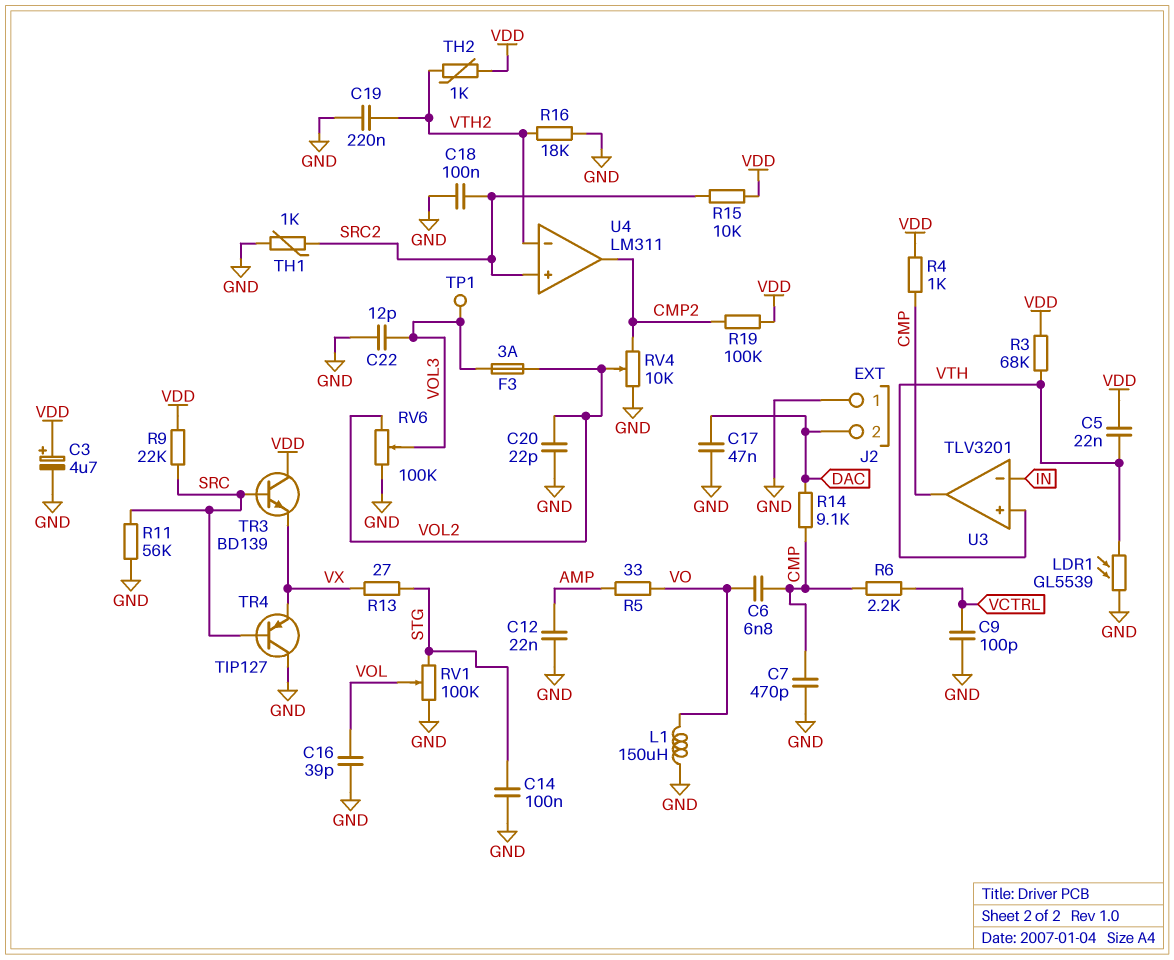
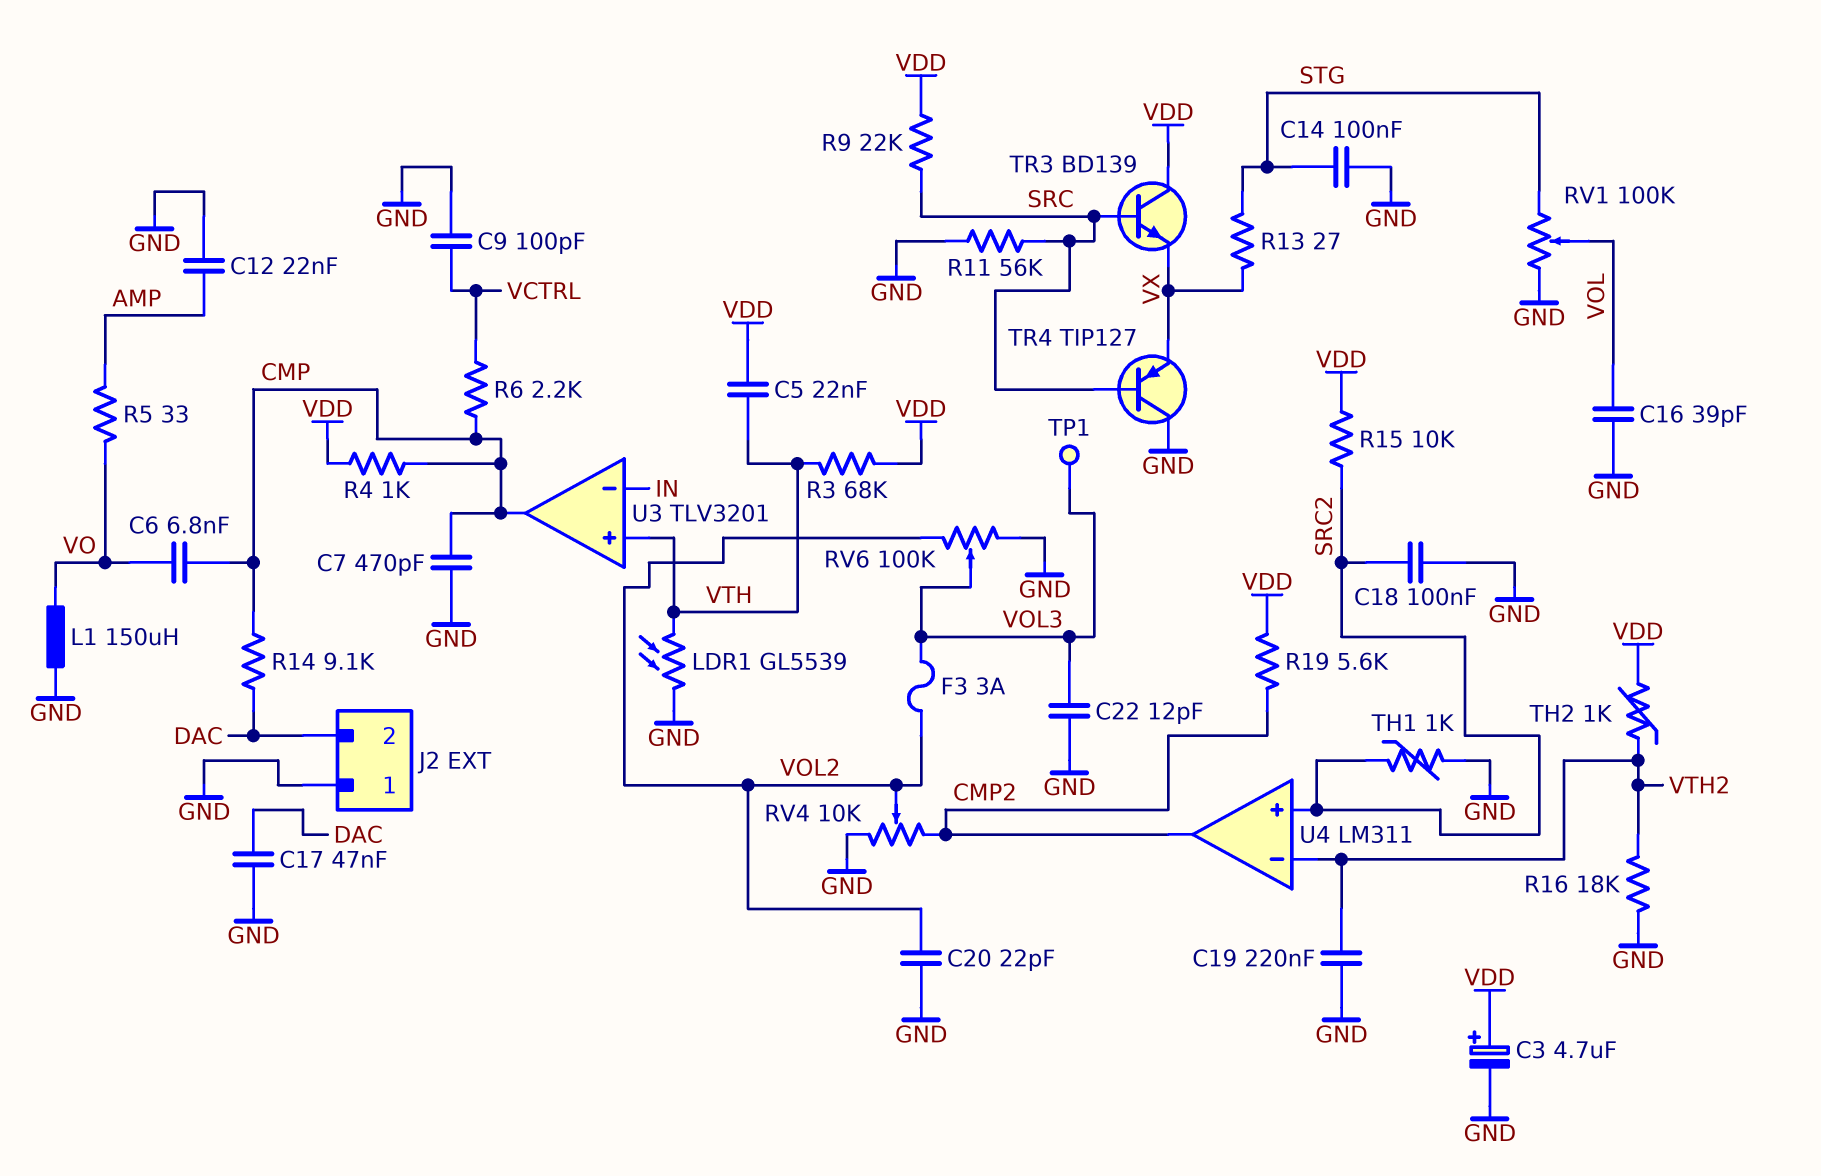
R19: 100k (CMP2, VDD) -> 5.6k (CMP2, VDD)

